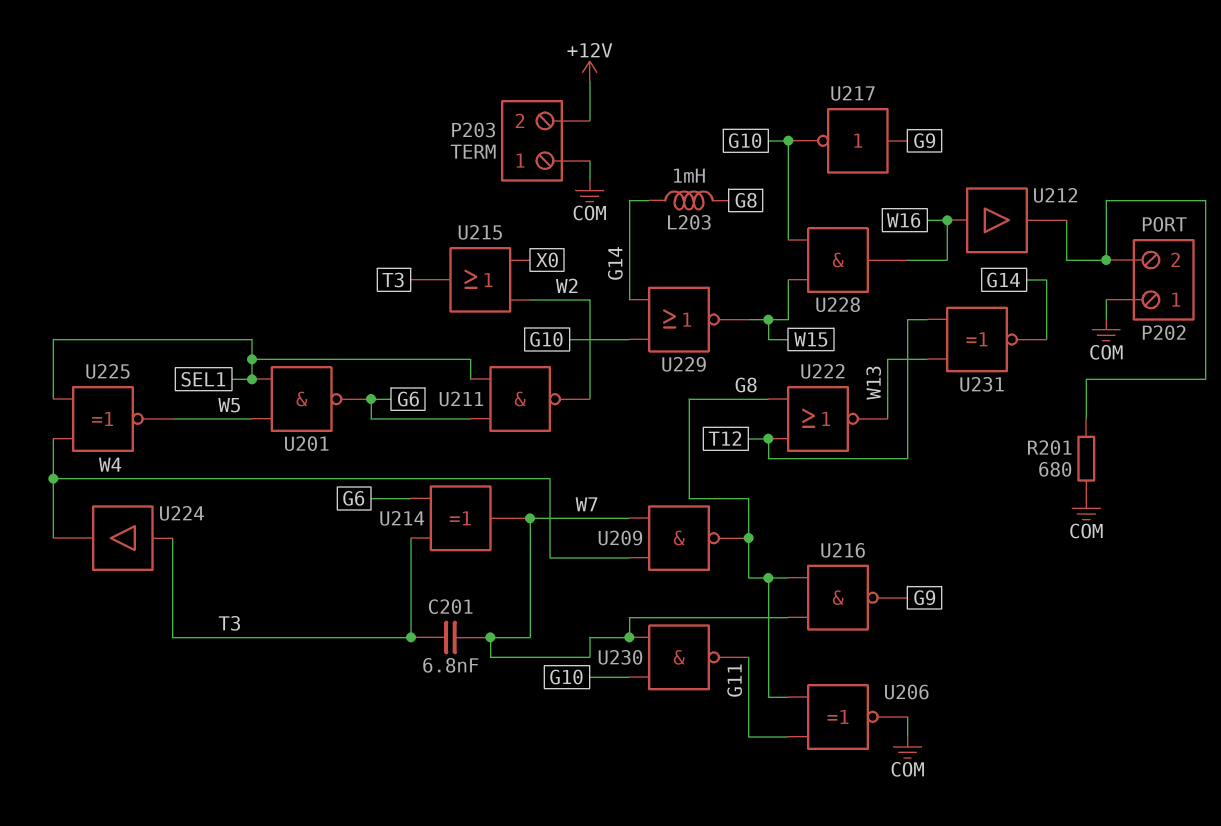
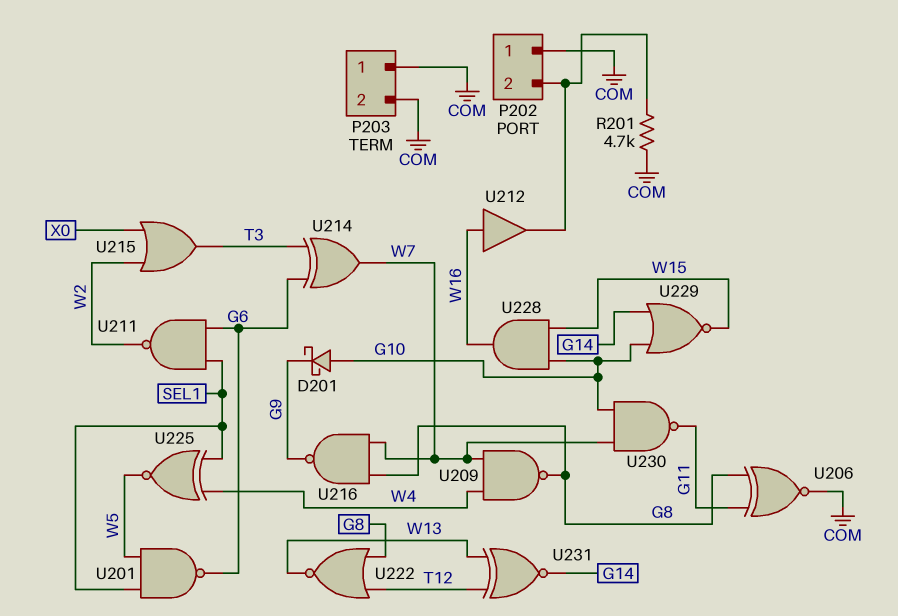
C201: 6.8nF (T3, W7) -> none
D201: none -> schottky (A G10, K G9)
L203: 1mH (G8, G14) -> none
P203 pin 2: +12V -> COM
R201: 680 (COM, P202/2) -> 4.7k (COM, P202/2)
U217: NOT (in G9, out G10) -> none
U224: buffer (in T3, out W4) -> none

